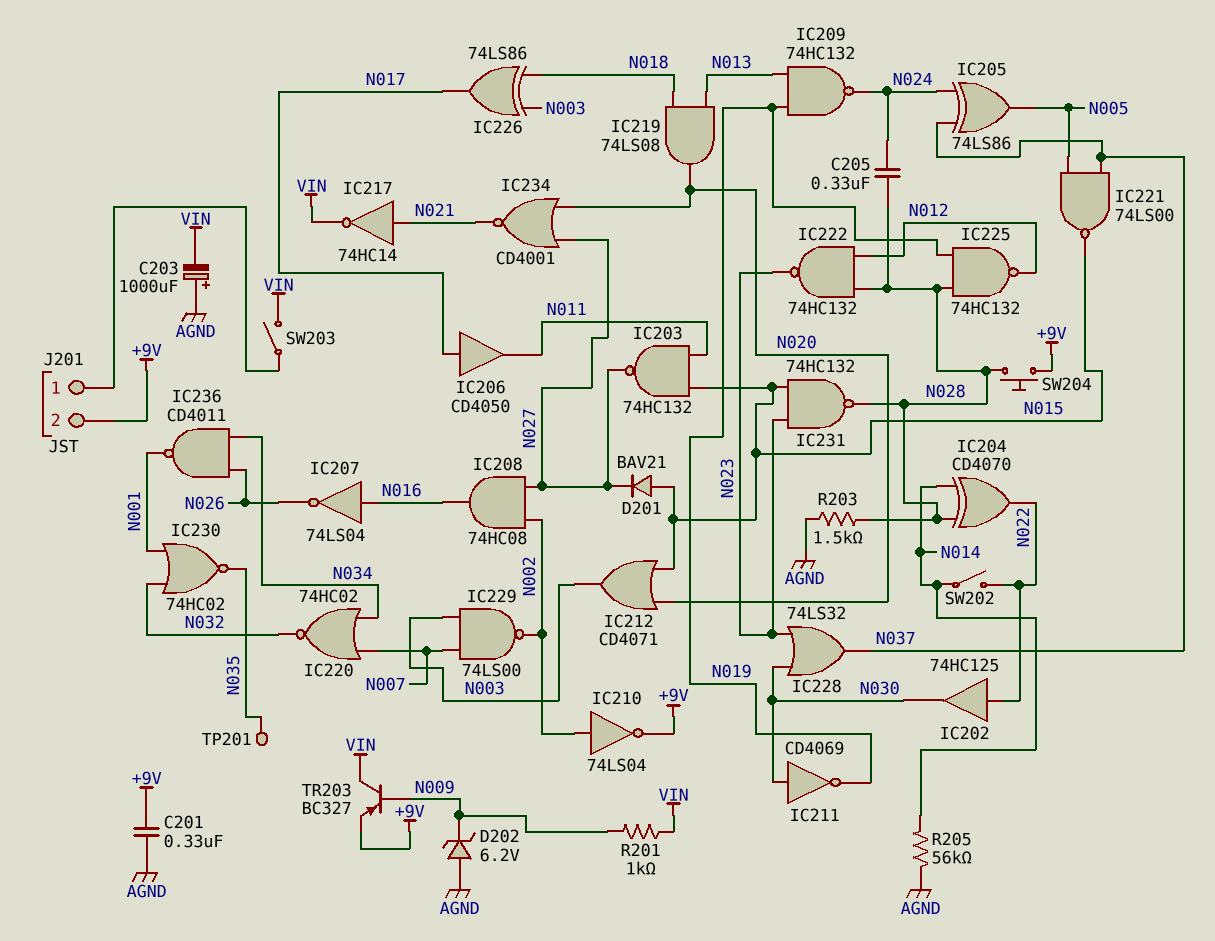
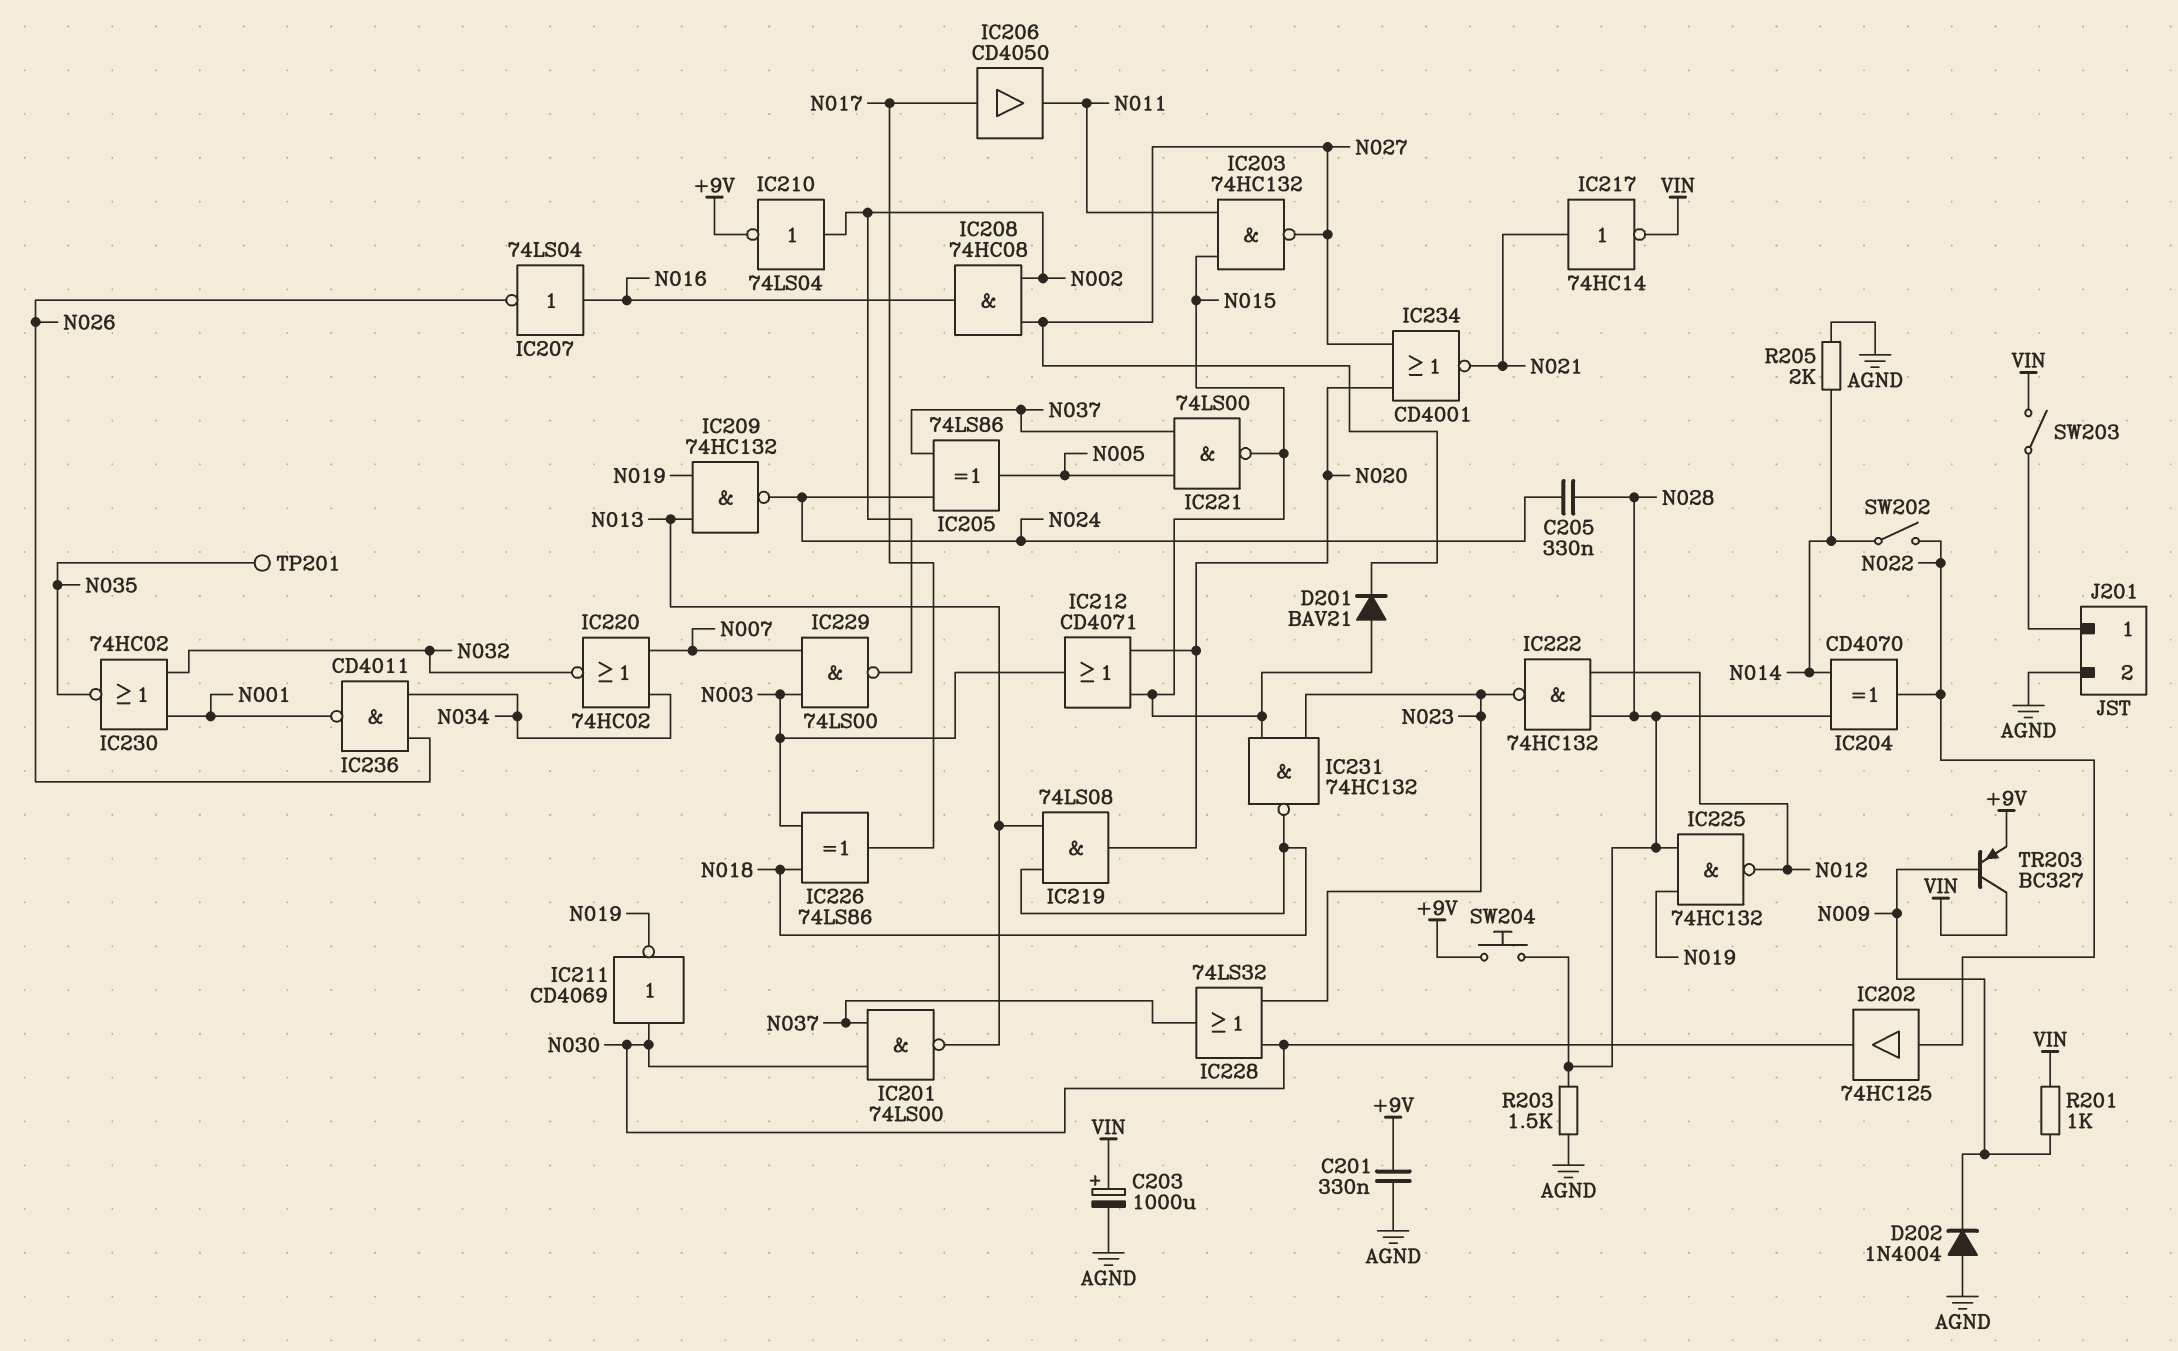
C203: 1000uF (plus AGND, minus VIN) -> 1000uF (plus VIN, minus AGND)
D202: zener 6.2V (A AGND, K N009) -> diode 1N4004 (A AGND, K N009)
IC201: none -> NAND 74LS00 (in N030, in N037, out N013)
IC231: NAND 74HC132 (in N015, in N023, out N028) -> NAND 74HC132 (in N015, in N023, out N018)
J201 pin 2: +9V -> AGND
R205: 56k (AGND, N014) -> 2k (AGND, N014)

